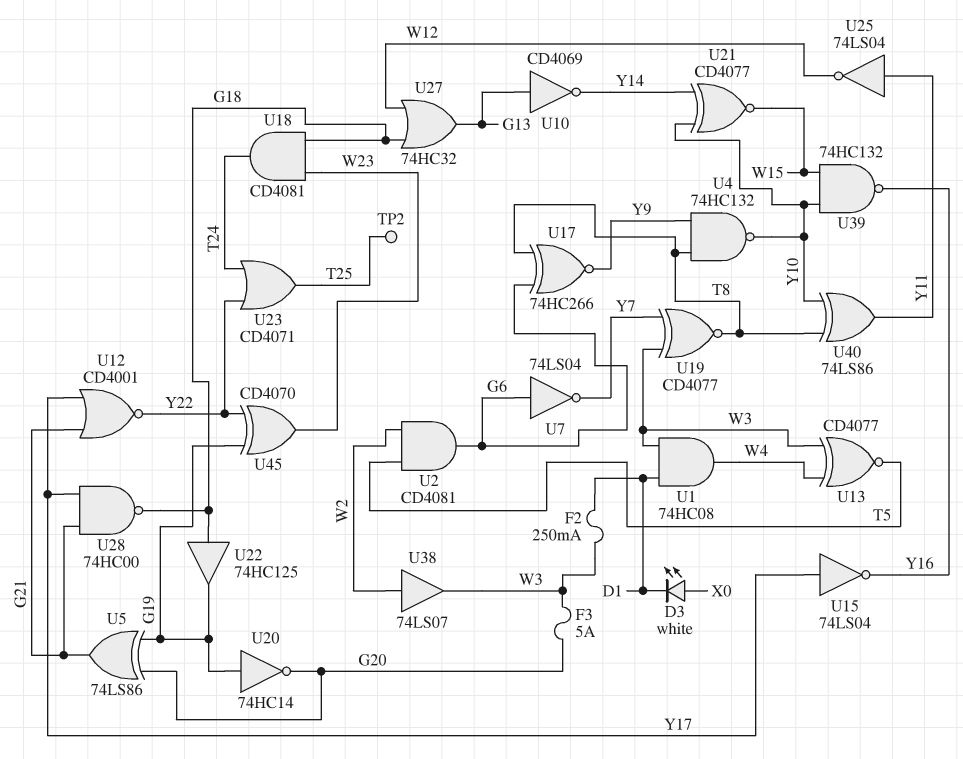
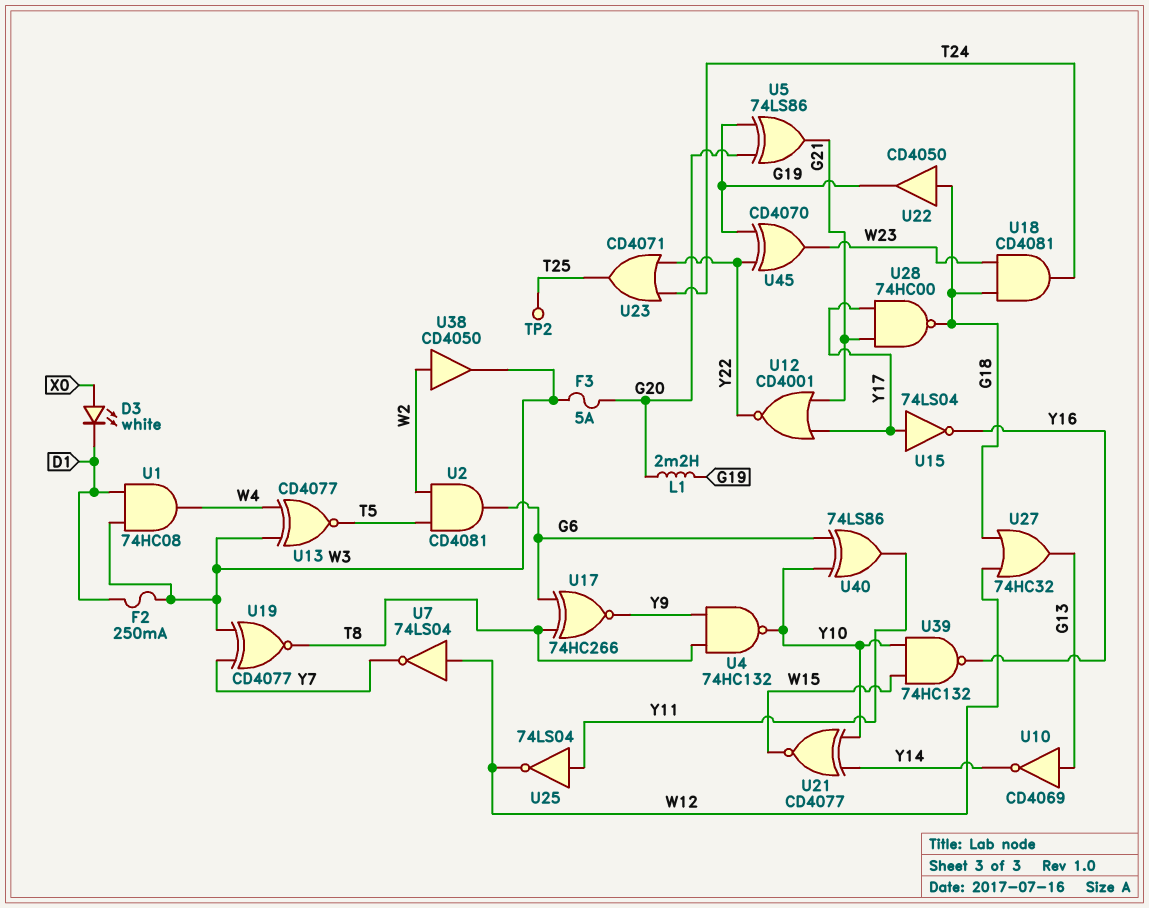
L1: none -> 2.2mH (G19, G20)
U7: NOT 74LS04 (in G6, out Y7) -> NOT 74LS04 (in W12, out Y7)
U20: NOT 74HC14 (in G19, out G20) -> none
U22: buffer 74HC125 (in G18, out G19) -> buffer CD4050 (in G18, out G19)
U38: buffer 74LS07 (in W2, out W3) -> buffer CD4050 (in W2, out W3)
U40: XOR 74LS86 (in T8, in Y10, out Y11) -> XOR 74LS86 (in G6, in Y10, out Y11)

